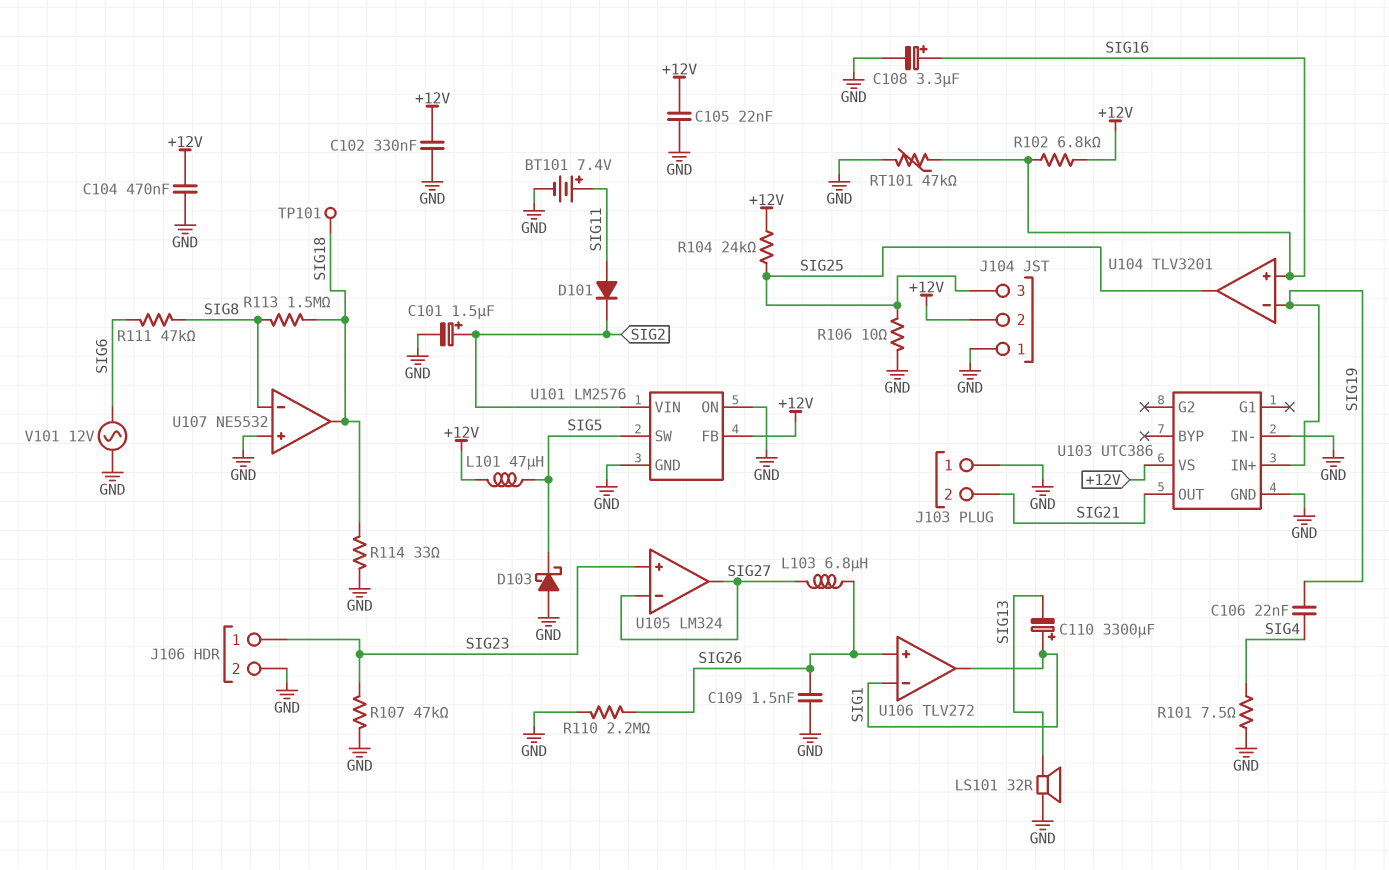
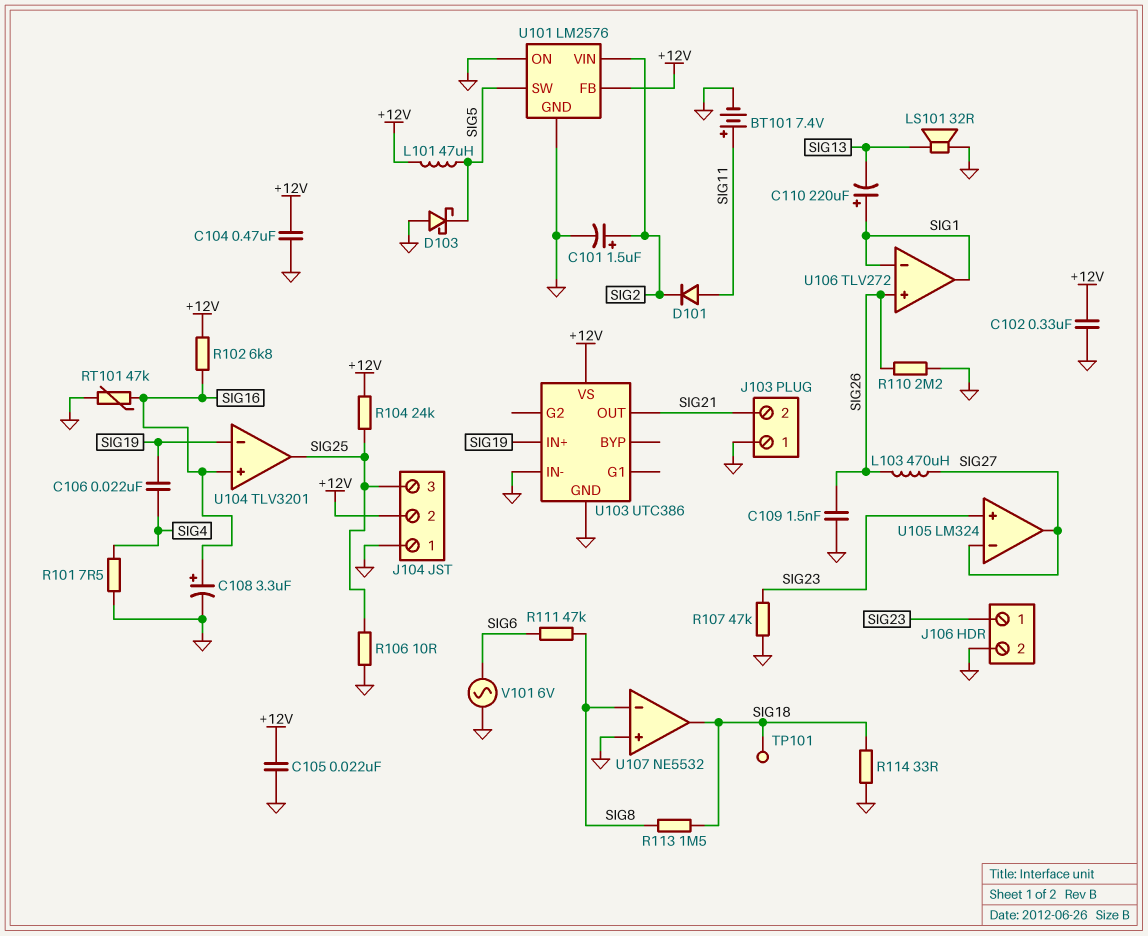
C110: 3300uF (plus SIG1, minus SIG13) -> 220uF (plus SIG1, minus SIG13)
L103: 6.8uH (SIG26, SIG27) -> 470uH (SIG26, SIG27)
V101: AC 12V (GND, SIG6) -> AC 6V (GND, SIG6)

